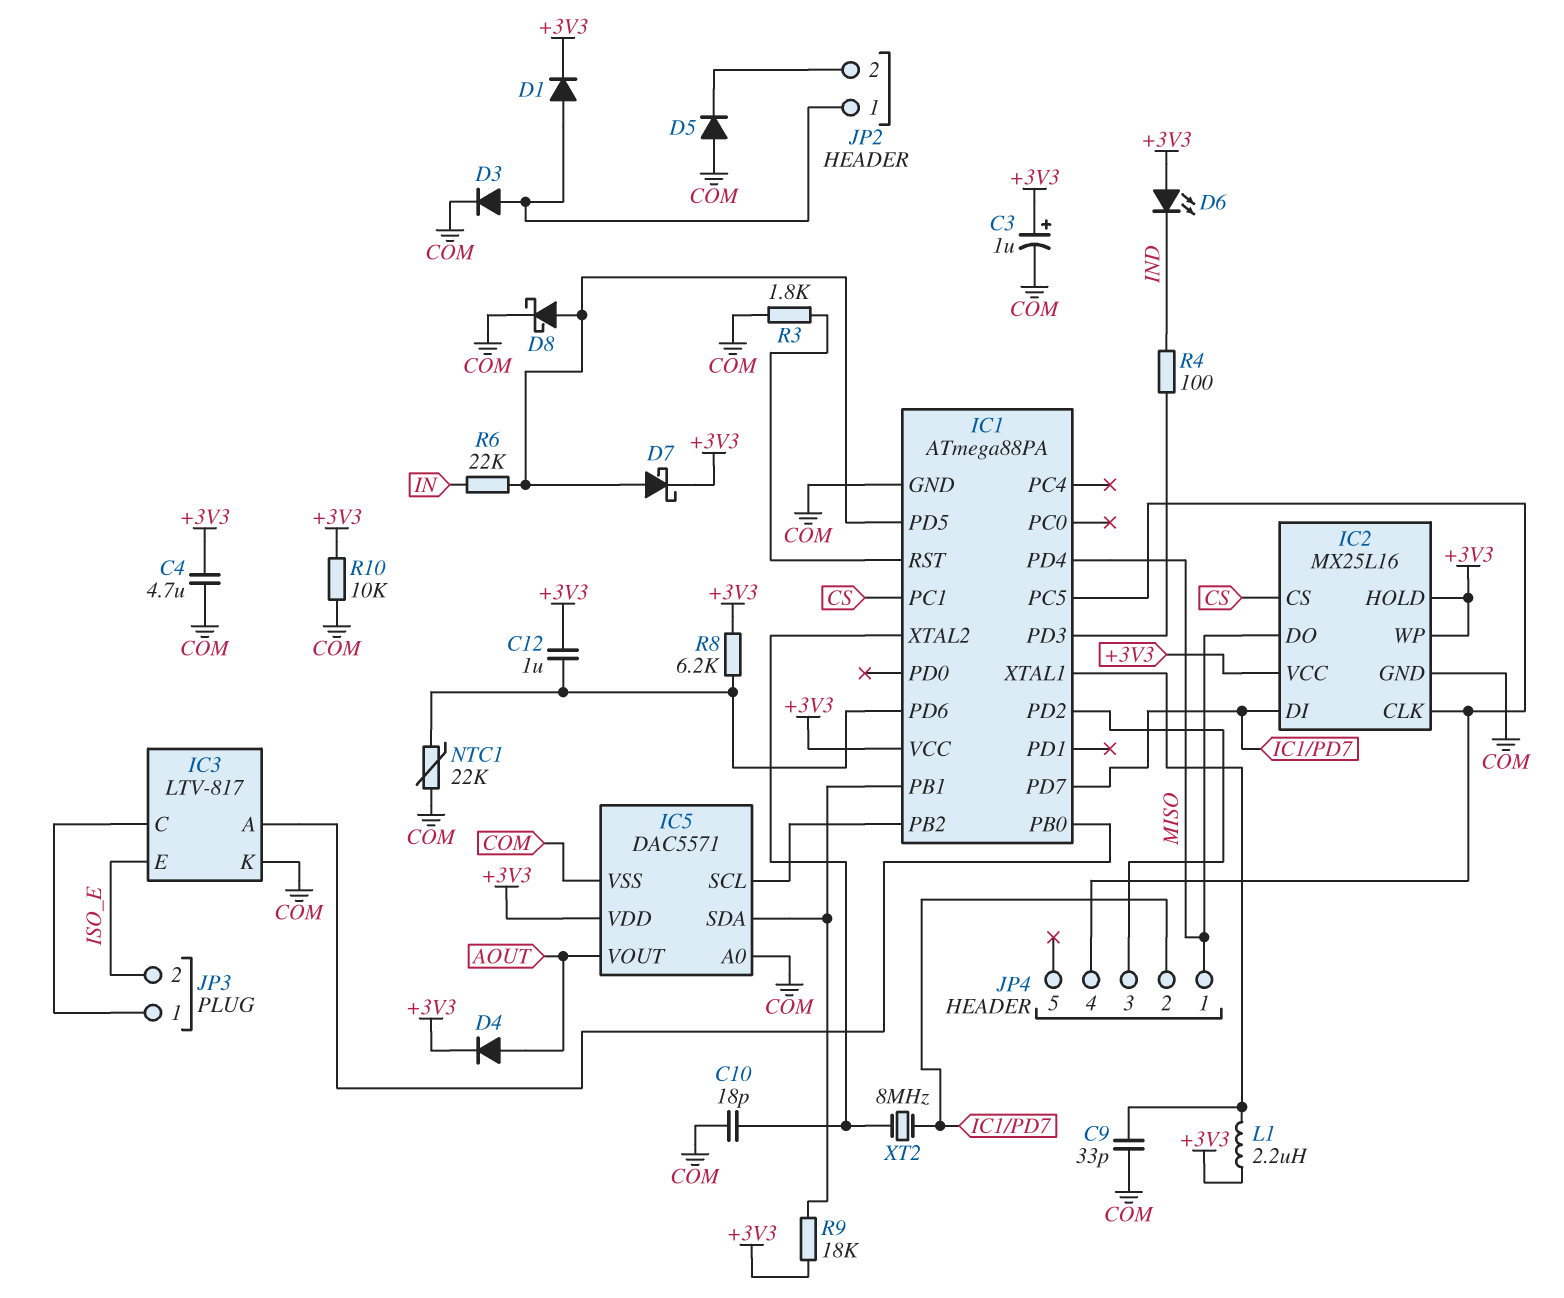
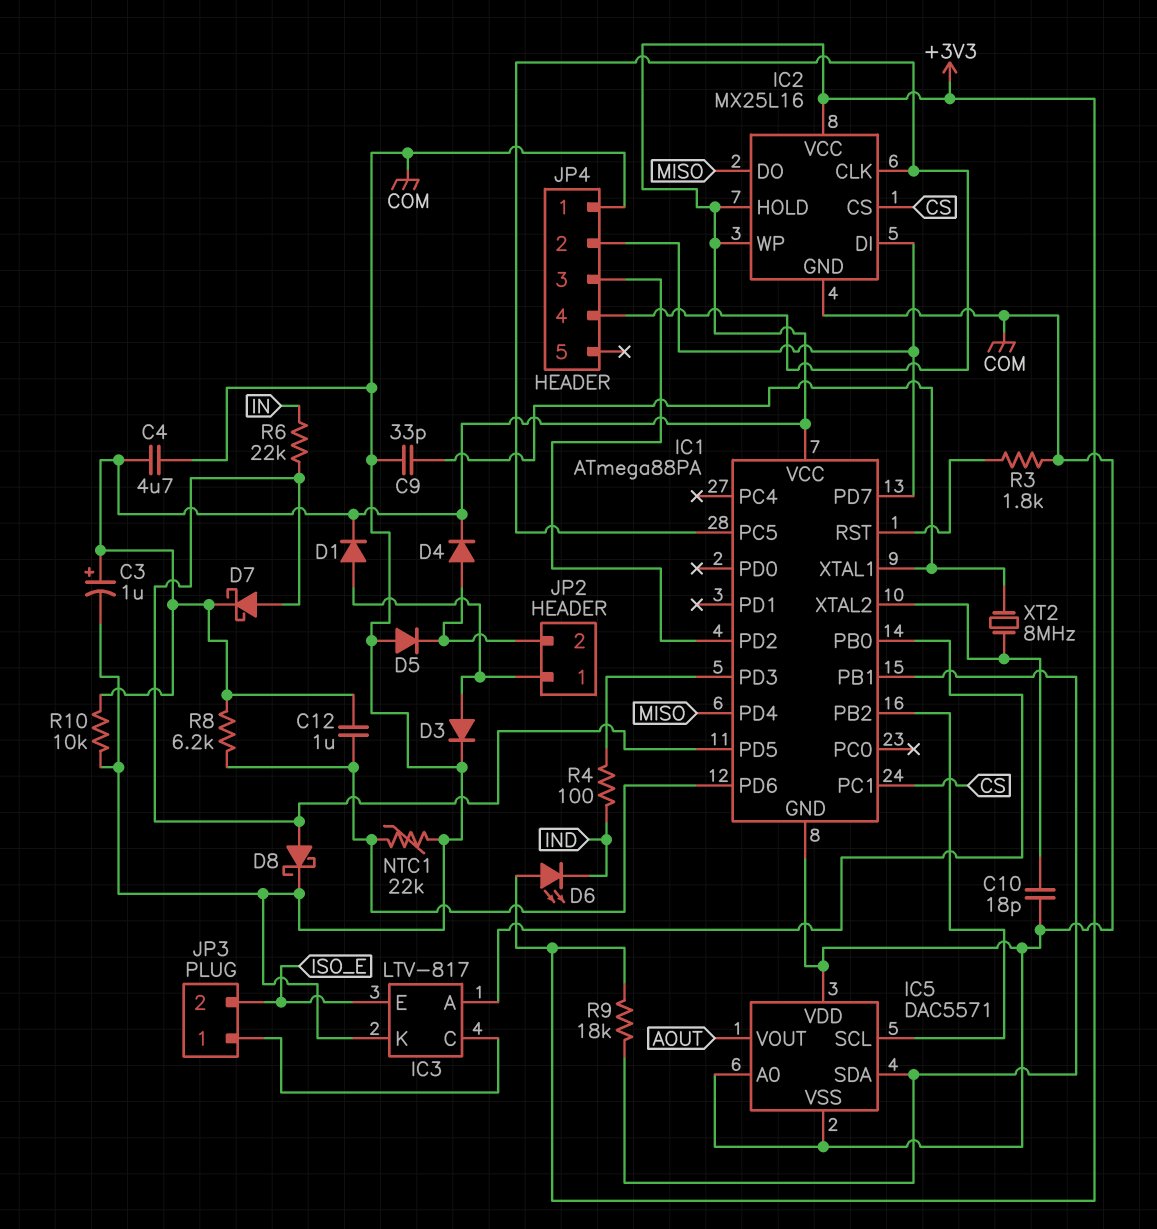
D4: diode (A AOUT, K +3V3) -> diode (A JP2/2, K +3V3)
IC5 pin VDD: +3V3 -> COM
JP4 pin 1: MISO -> COM
L1: 2.2uH (+3V3, IC1/XTAL1) -> none
XT2: 8MHz (IC1/PD7, IC1/XTAL2) -> 8MHz (IC1/XTAL1, IC1/XTAL2)

